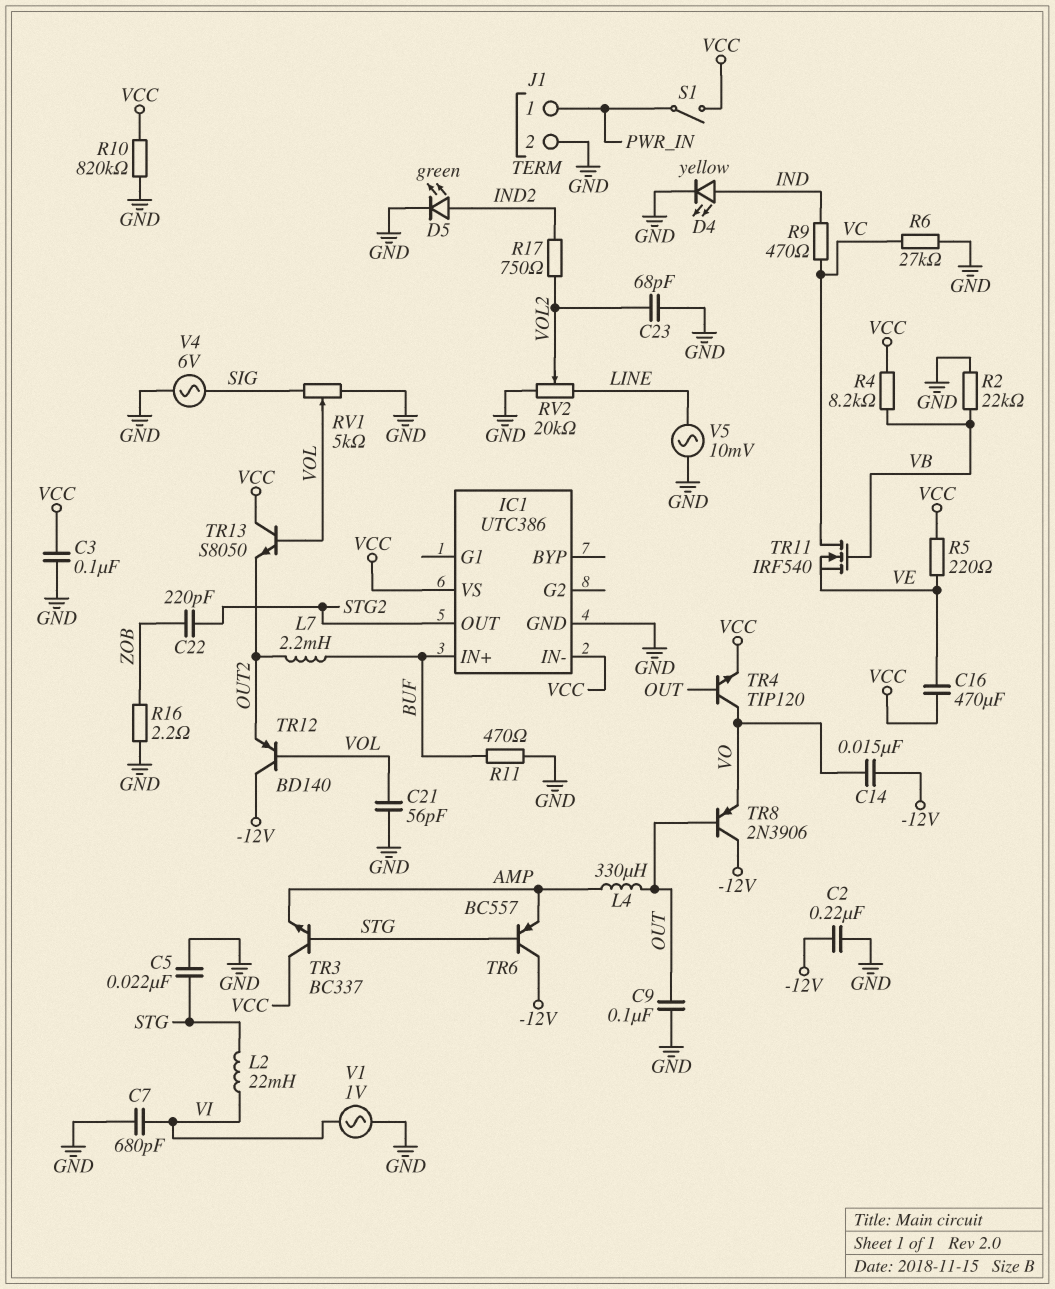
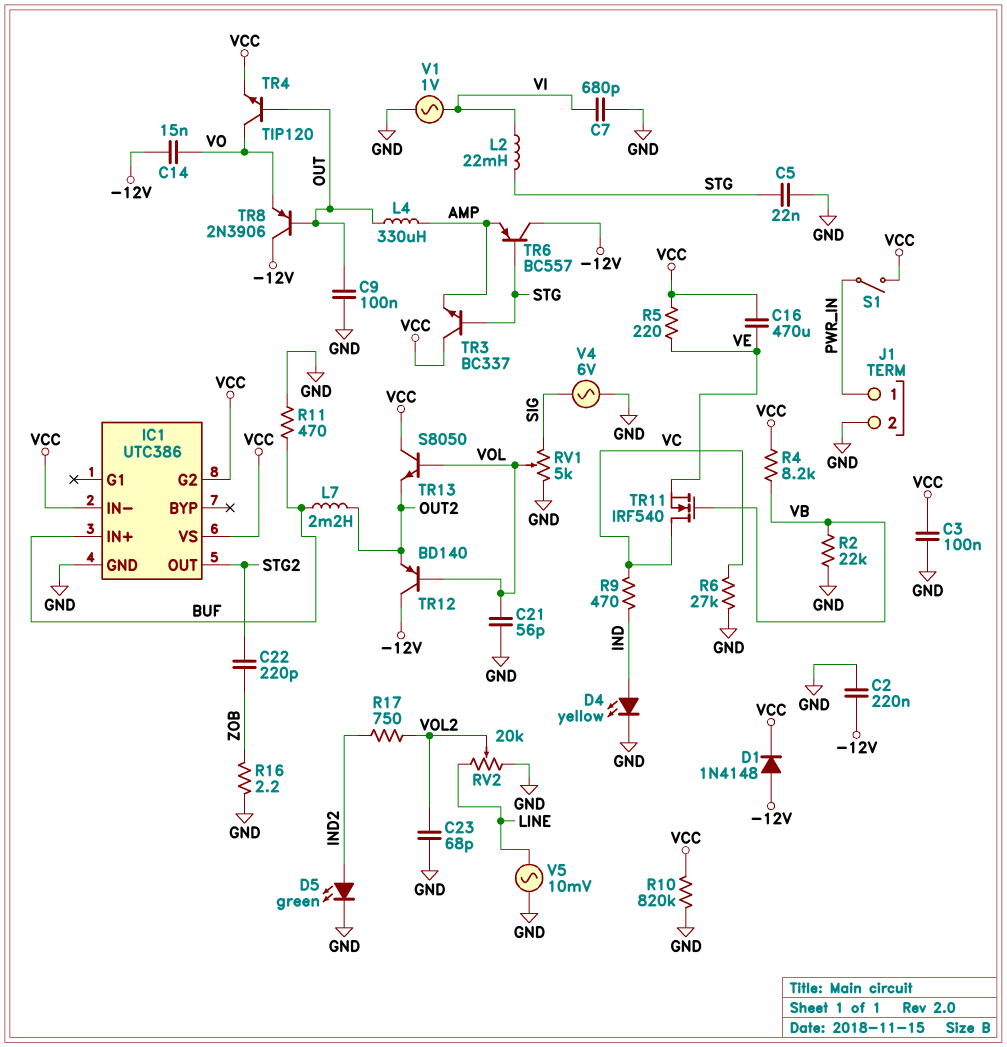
D1: none -> diode 1N4148 (A -12V, K VCC)
IC1 pin G2: none -> VCC

